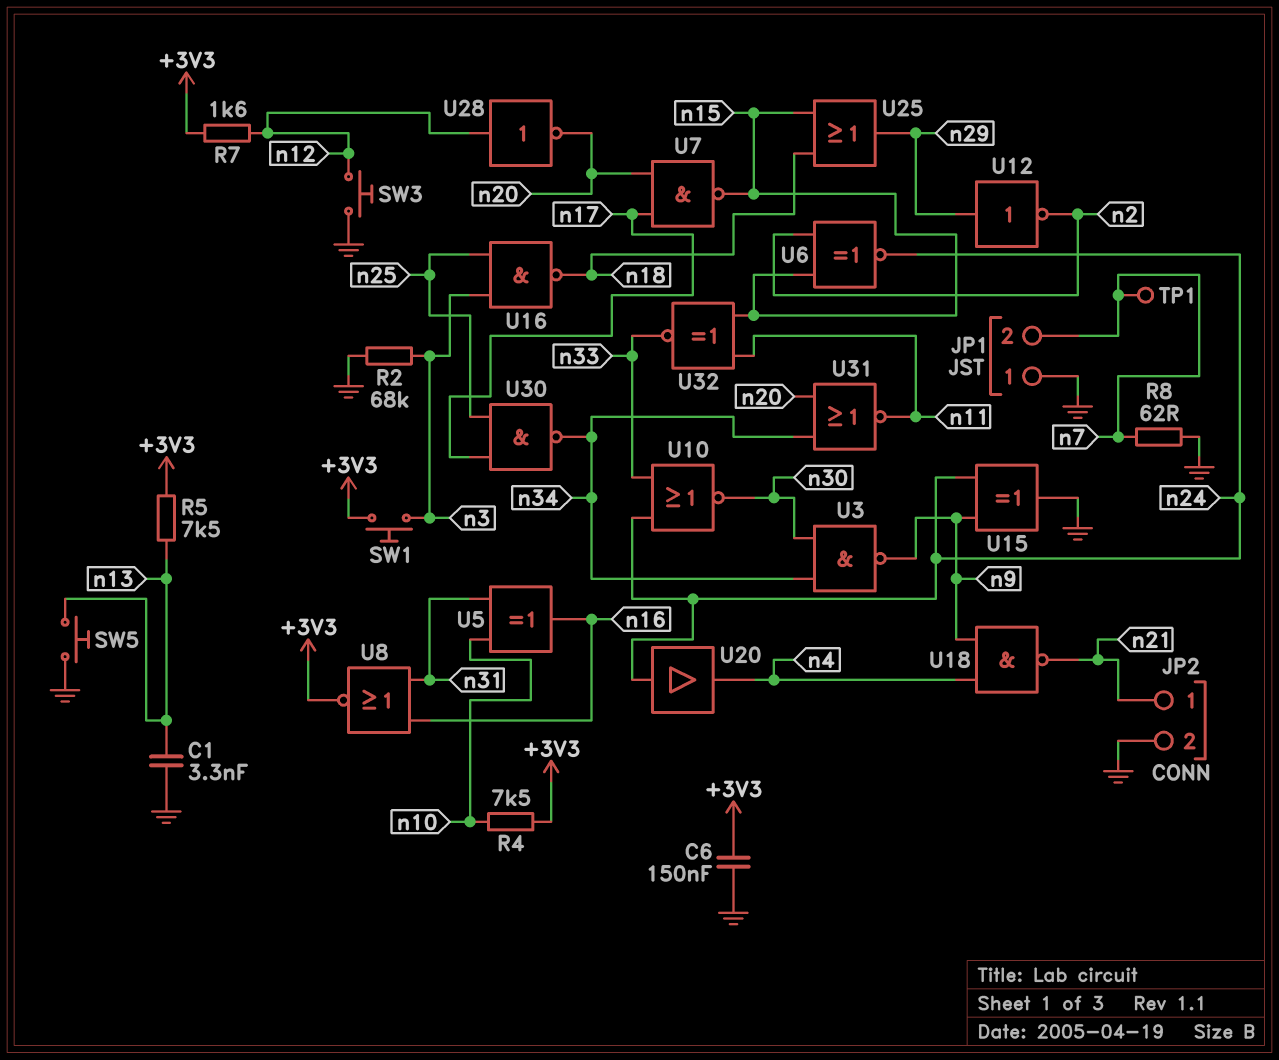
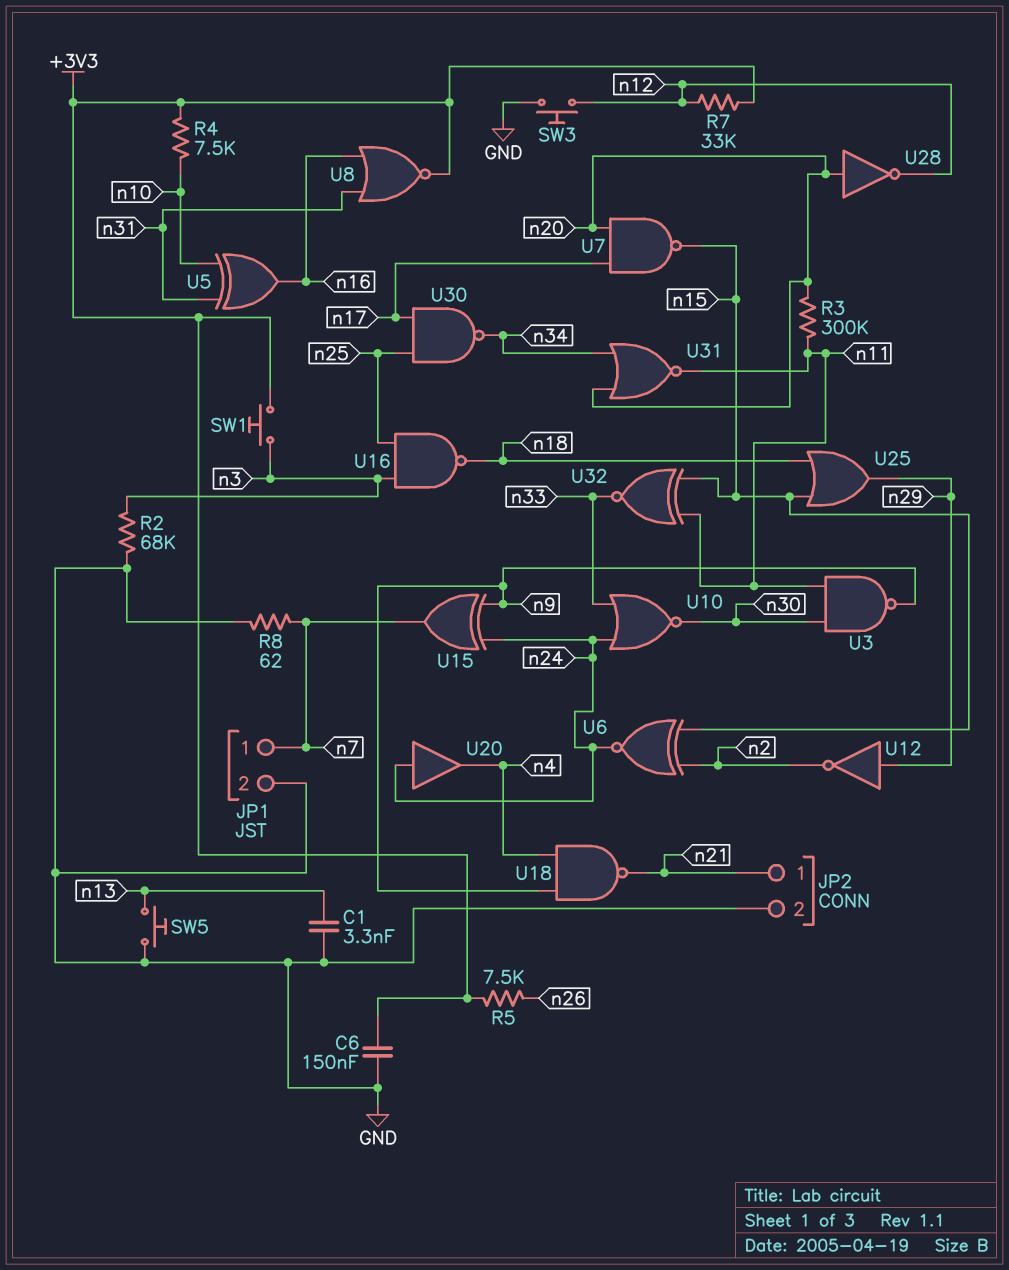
JP1 pin 1: GND -> n7
JP1 pin 2: n7 -> GND
R3: none -> 300k (n11, n20)
R5: 7.5k (+3V3, n13) -> 7.5k (+3V3, n26)
R7: 1.6k (+3V3, n12) -> 33k (+3V3, n12)
TP1: test point (n7) -> none
U3: NAND (in n30, in n34, out n9) -> NAND (in n11, in n30, out n9)
U15: XOR (in n9, in n24, out GND) -> XOR (in n9, in n24, out n7)
U28: NOT (in n12, out n20) -> NOT (in n20, out n12)

